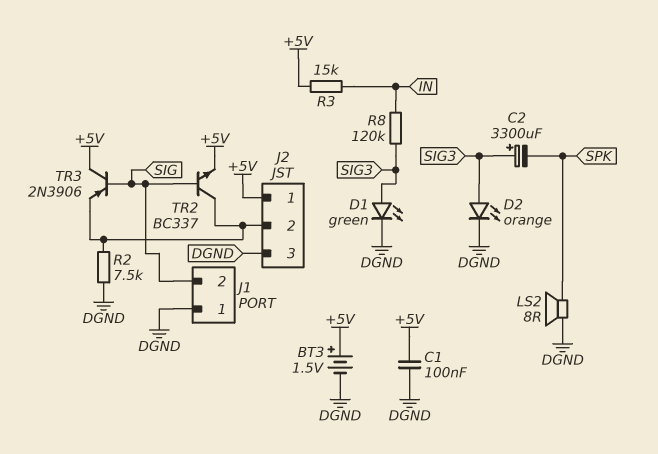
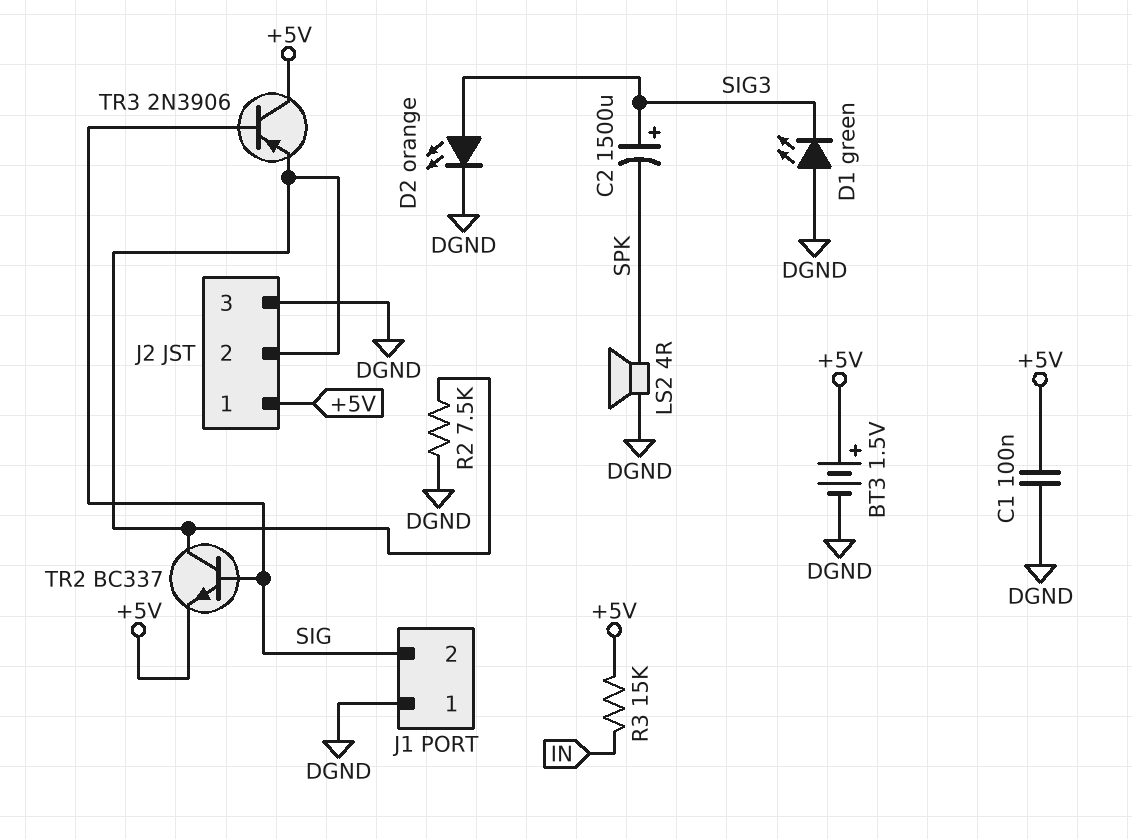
C2: 3300uF (plus SIG3, minus SPK) -> 1500uF (plus SIG3, minus SPK)
D1: LED green (A SIG3, K DGND) -> LED green (A DGND, K SIG3)
LS2: speaker 8R (DGND, SPK) -> speaker 4R (DGND, SPK)
R8: 120k (IN, SIG3) -> none

